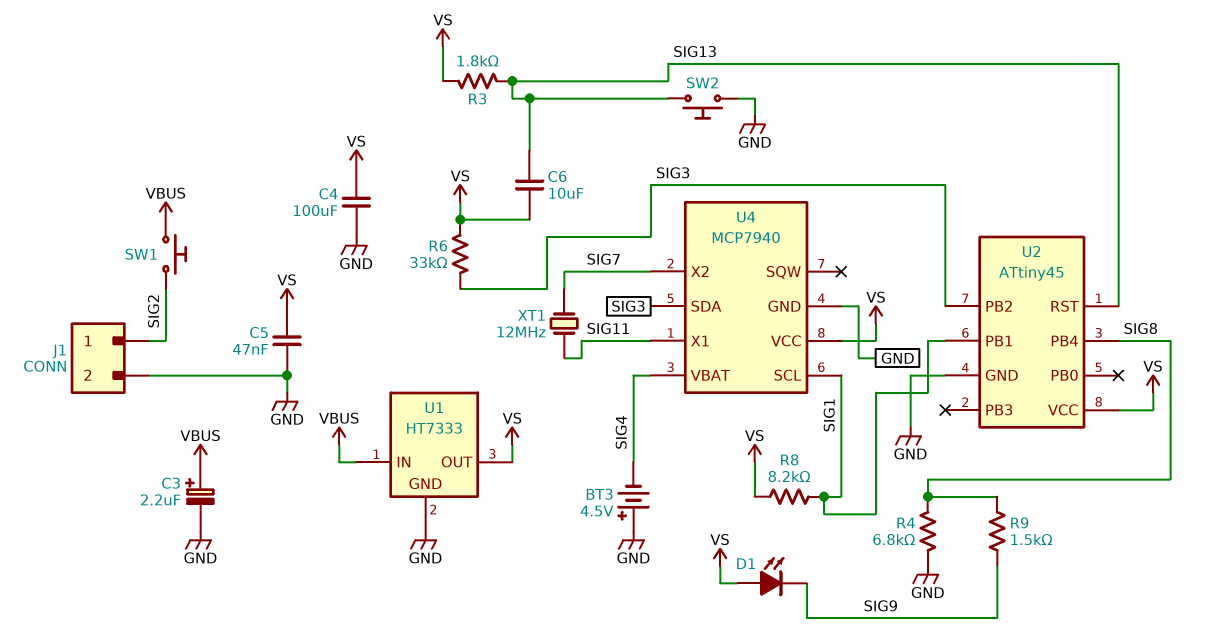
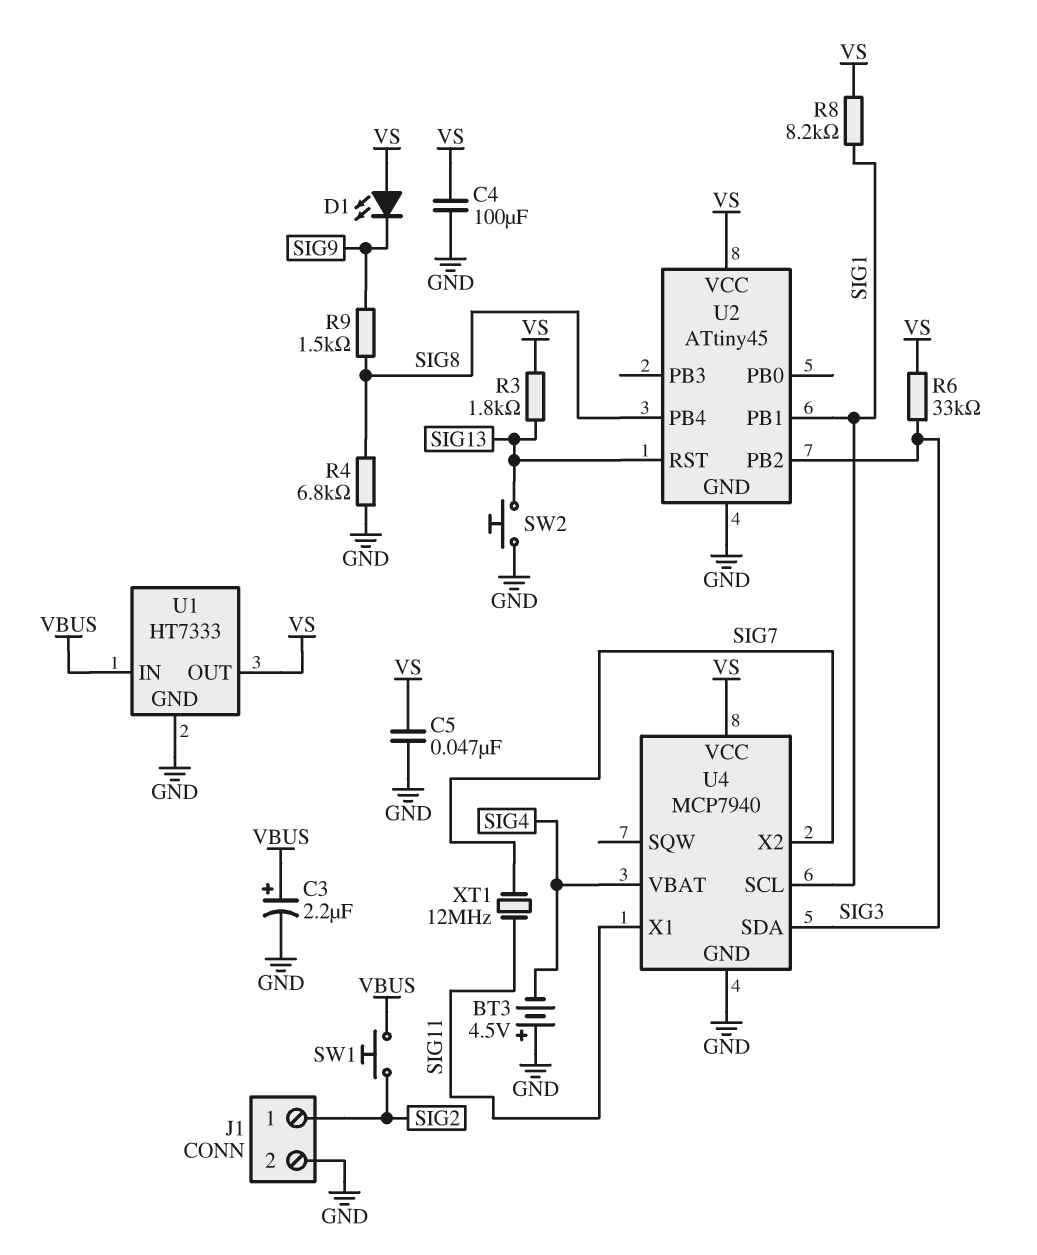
C6: 10uF (SIG13, VS) -> none

